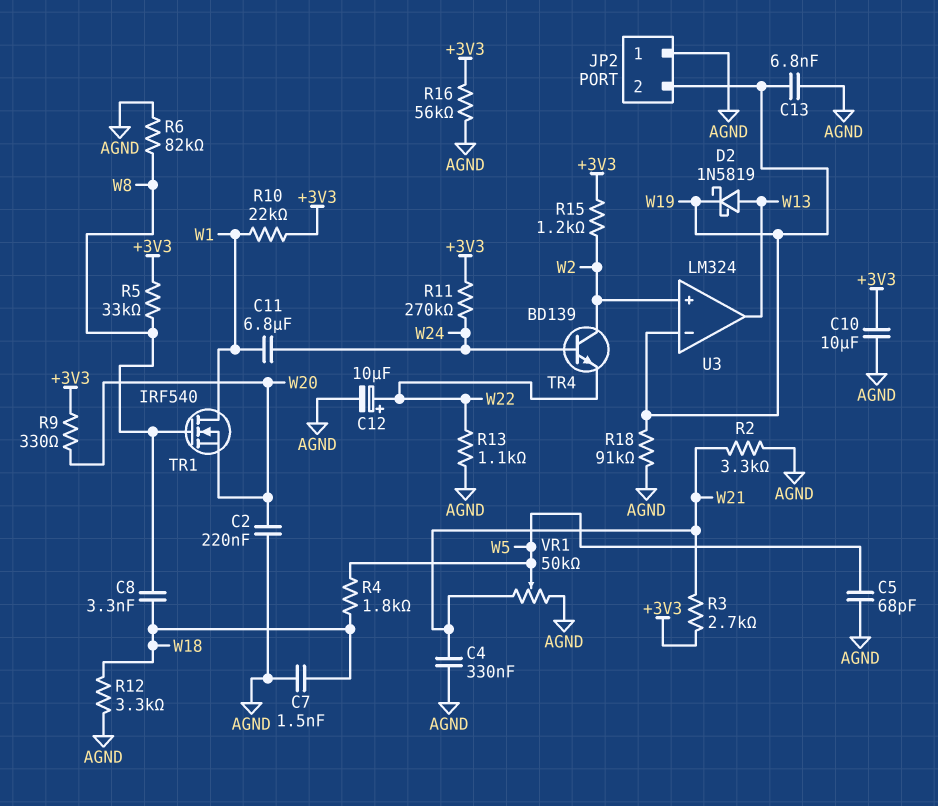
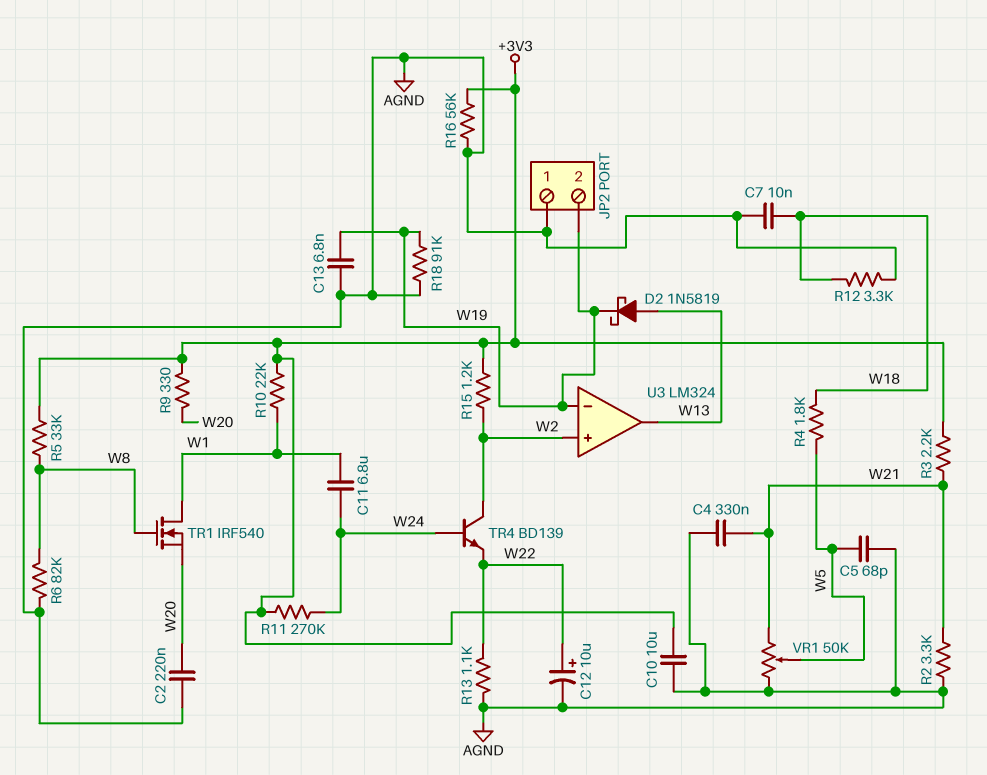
C7: 1.5nF (AGND, W18) -> 10nF (AGND, W18)
C8: 3.3nF (W8, W18) -> none
R3: 2.7k (+3V3, W21) -> 2.2k (+3V3, W21)

